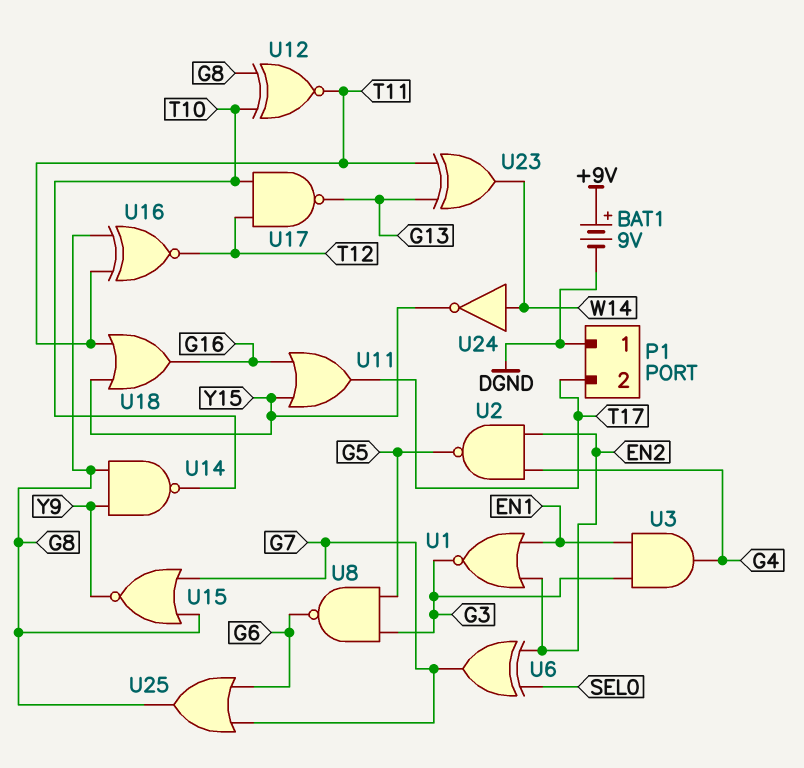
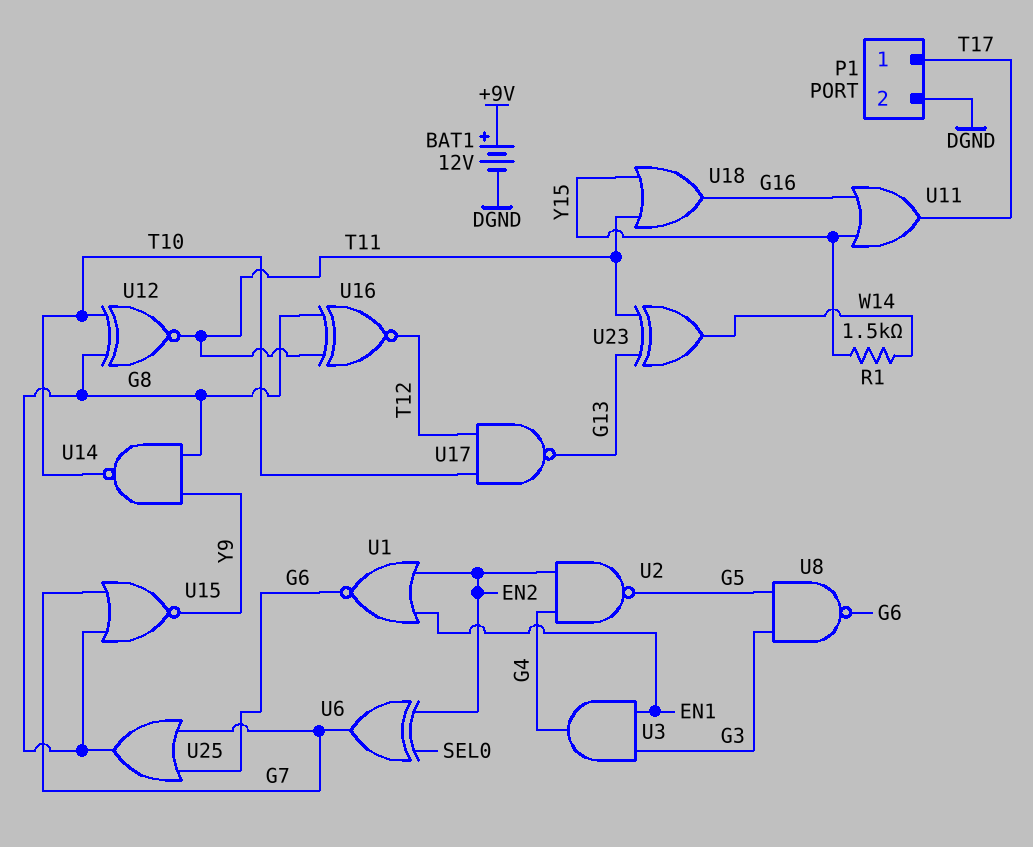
BAT1: 9V (plus +9V, minus DGND) -> 12V (plus +9V, minus DGND)
P1 pin 1: DGND -> T17
P1 pin 2: T17 -> DGND
R1: none -> 1.5k (W14, Y15)
U1: NOR (in EN1, in EN2, out G3) -> NOR (in EN1, in EN2, out G6)
U24: NOT (in W14, out Y15) -> none

